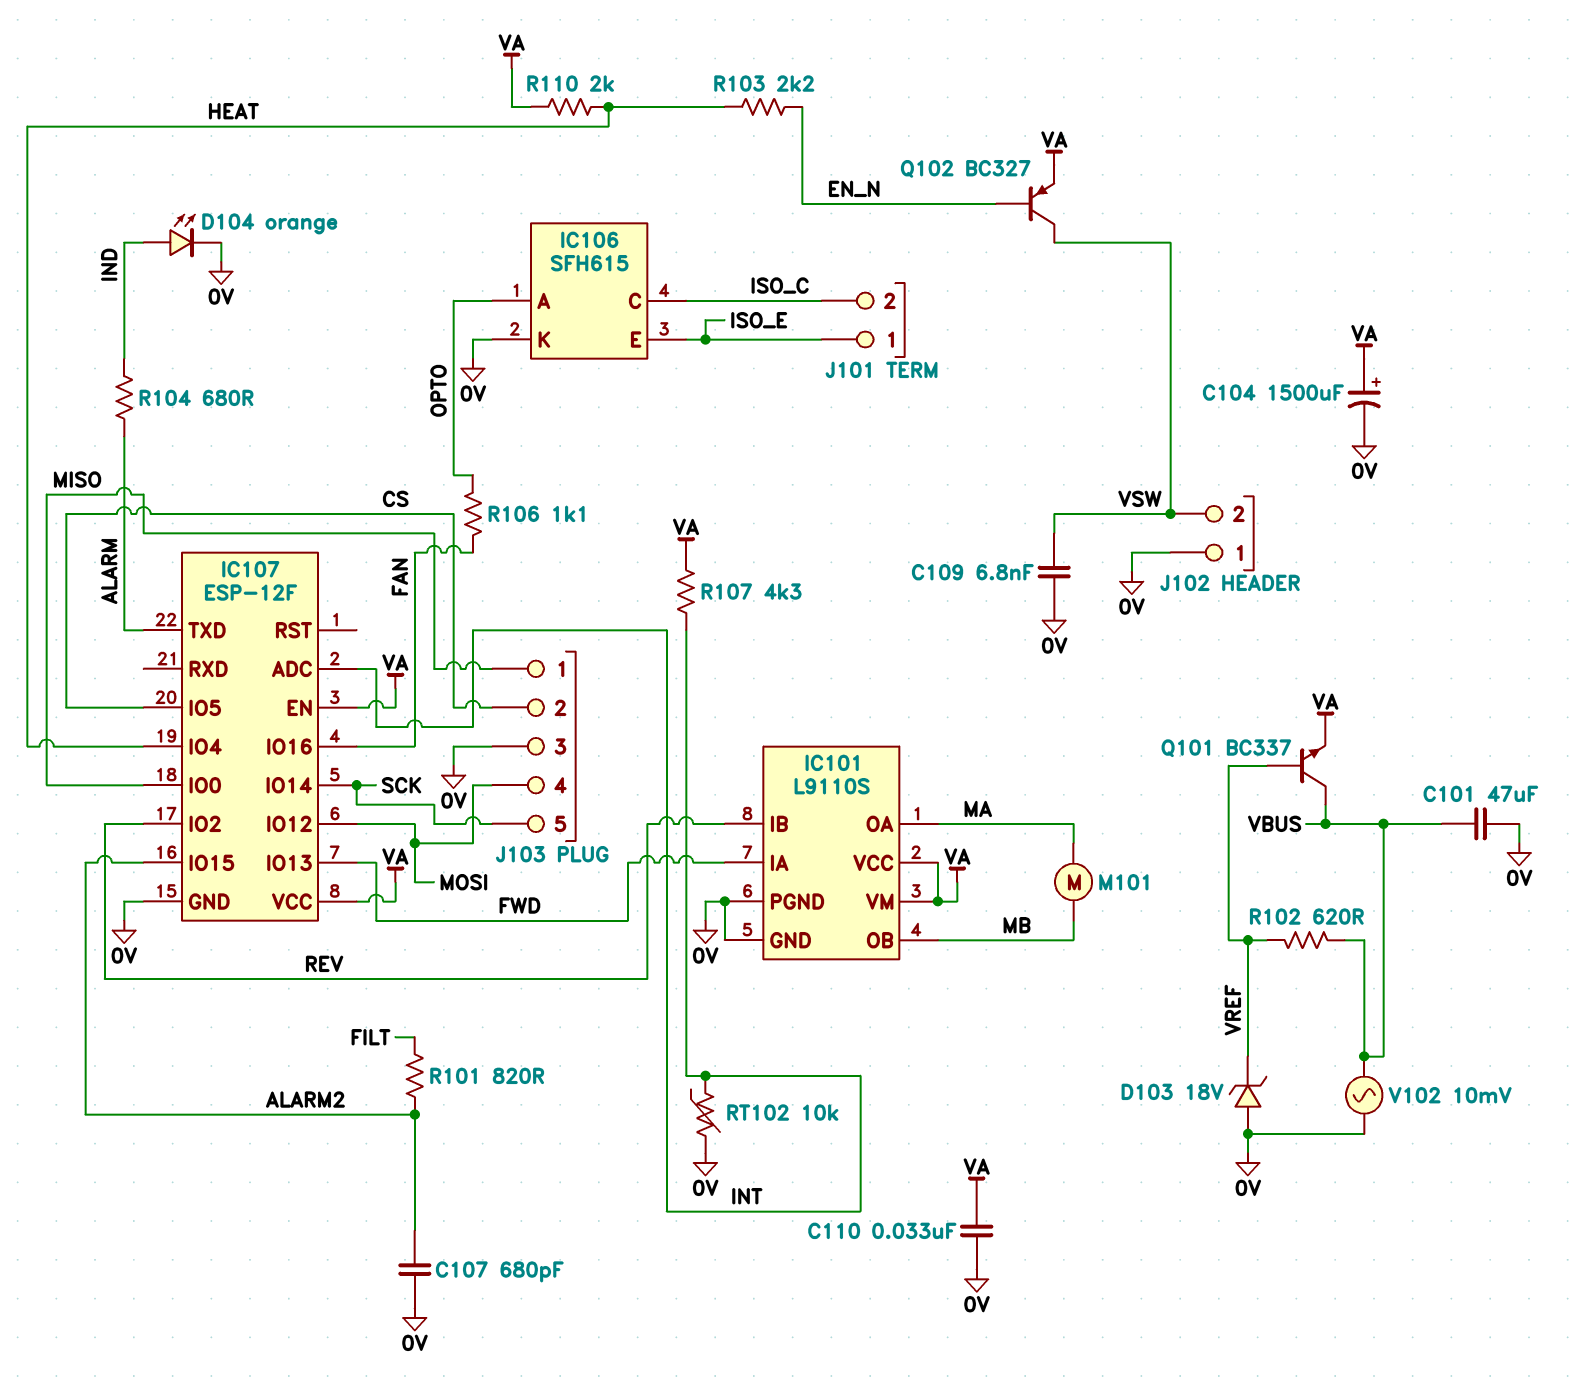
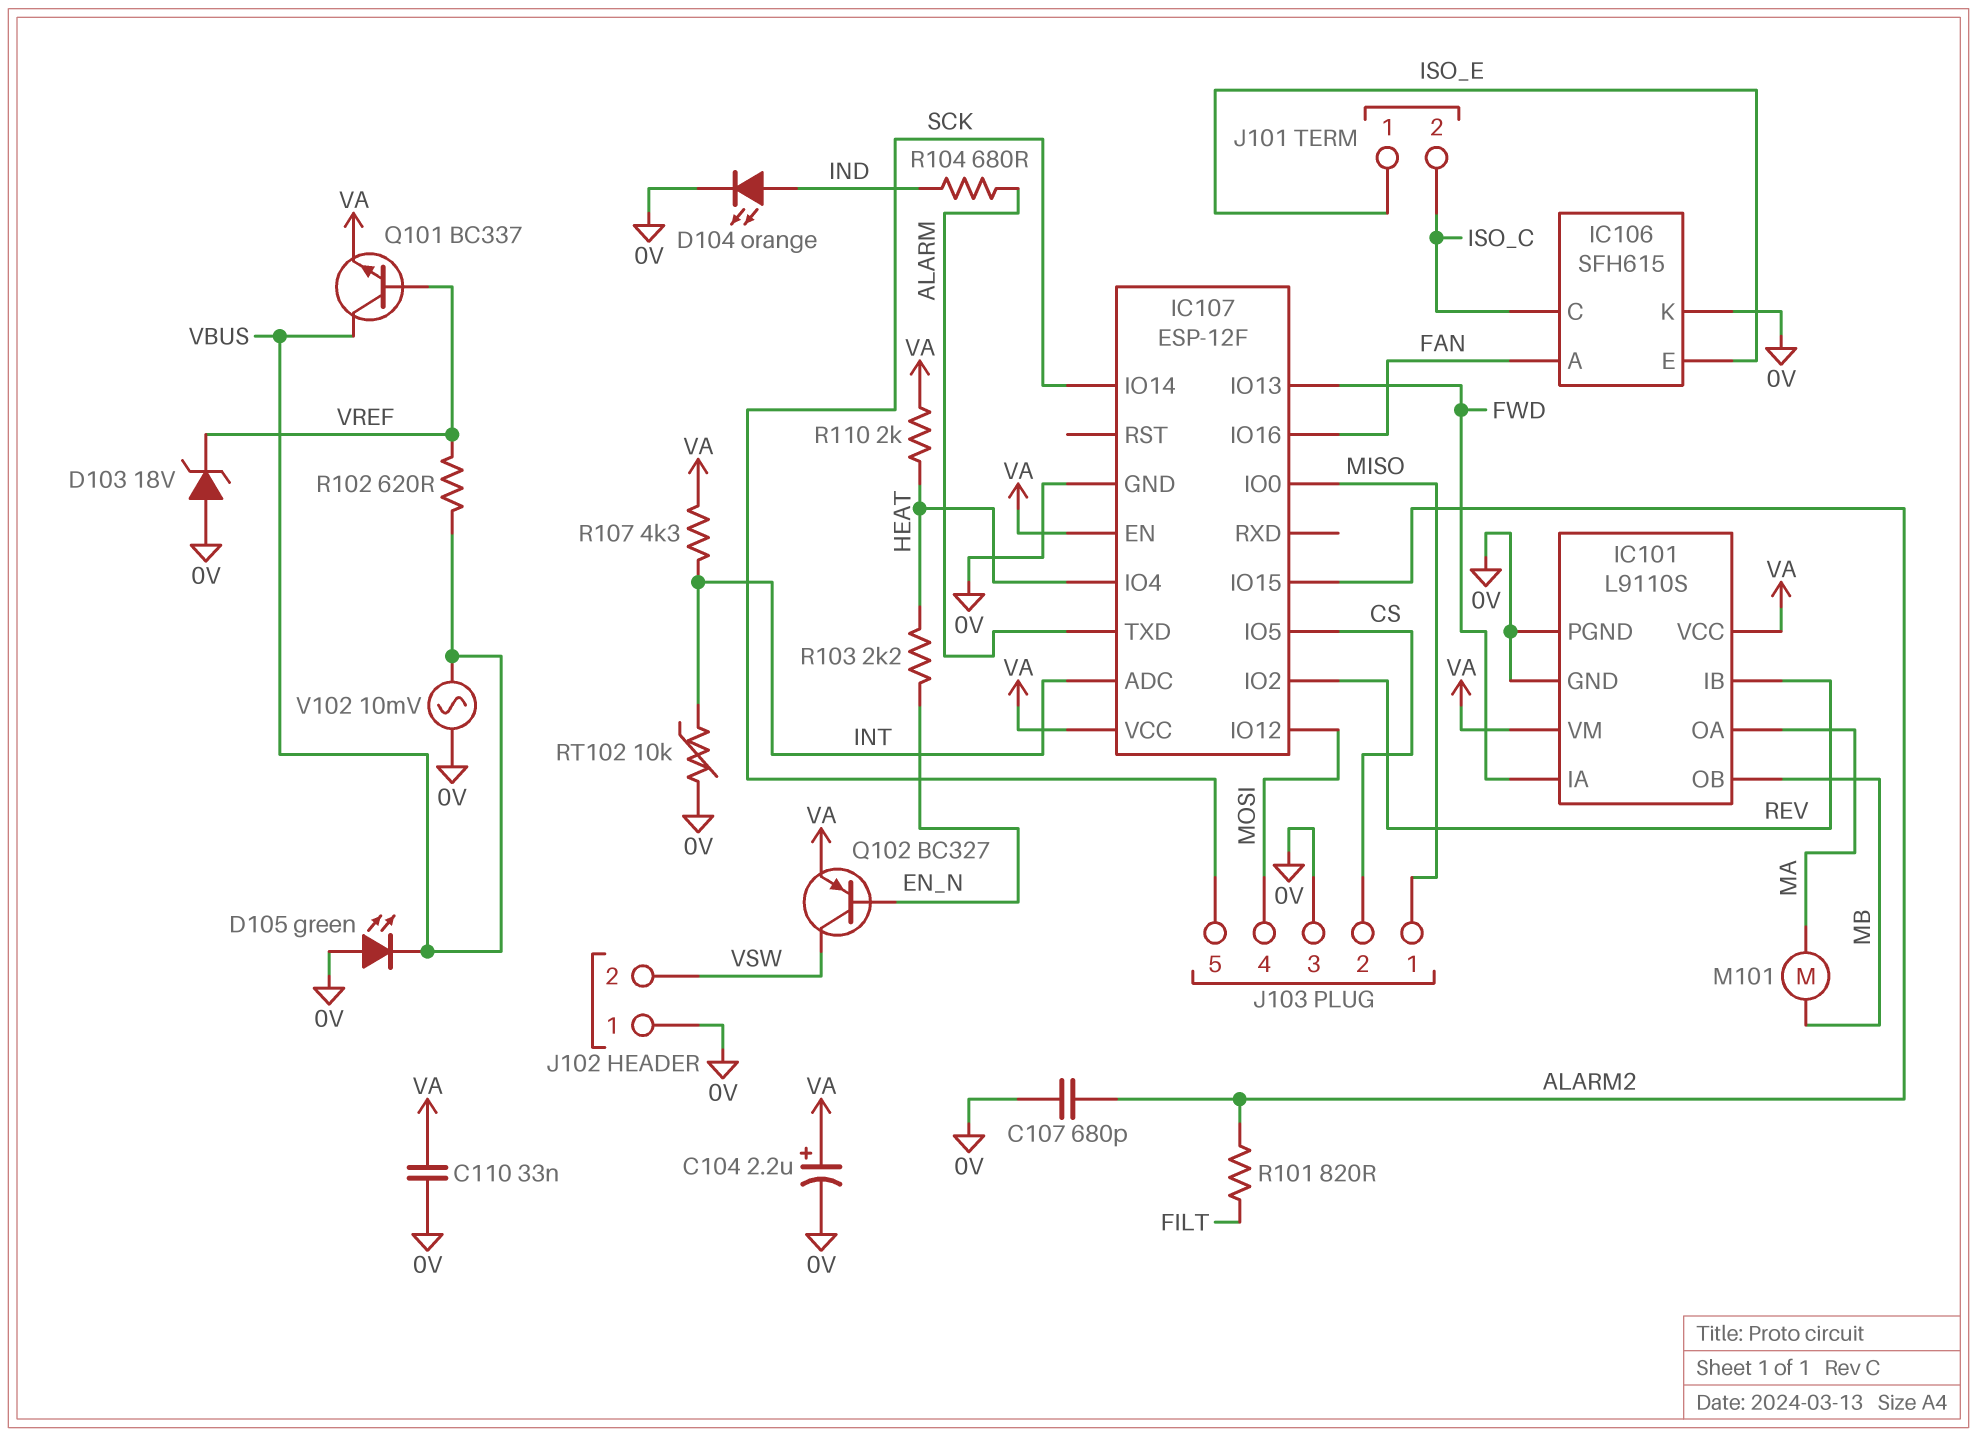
C101: 47uF (0V, VBUS) -> none
C104: 1500uF (plus VA, minus 0V) -> 2.2uF (plus VA, minus 0V)
C109: 6.8nF (0V, VSW) -> none
D105: none -> LED green (A 0V, K VBUS)
IC106 pin A: OPTO -> FAN
R106: 1.1k (FAN, OPTO) -> none

